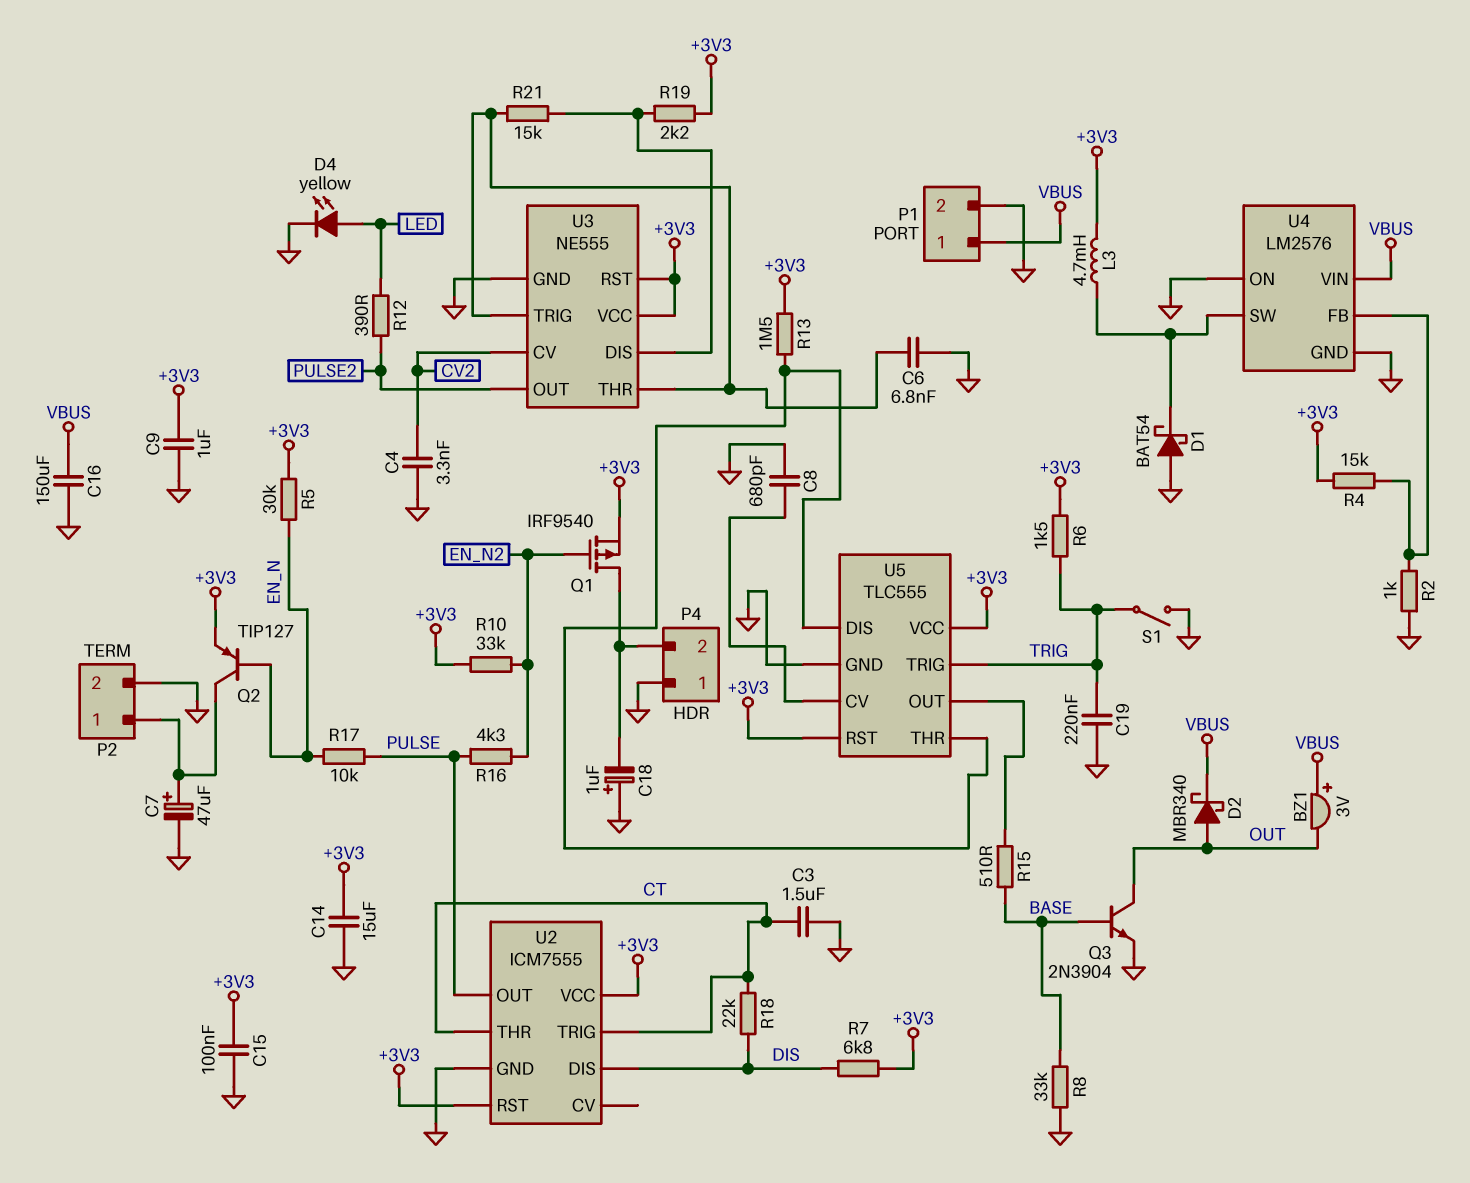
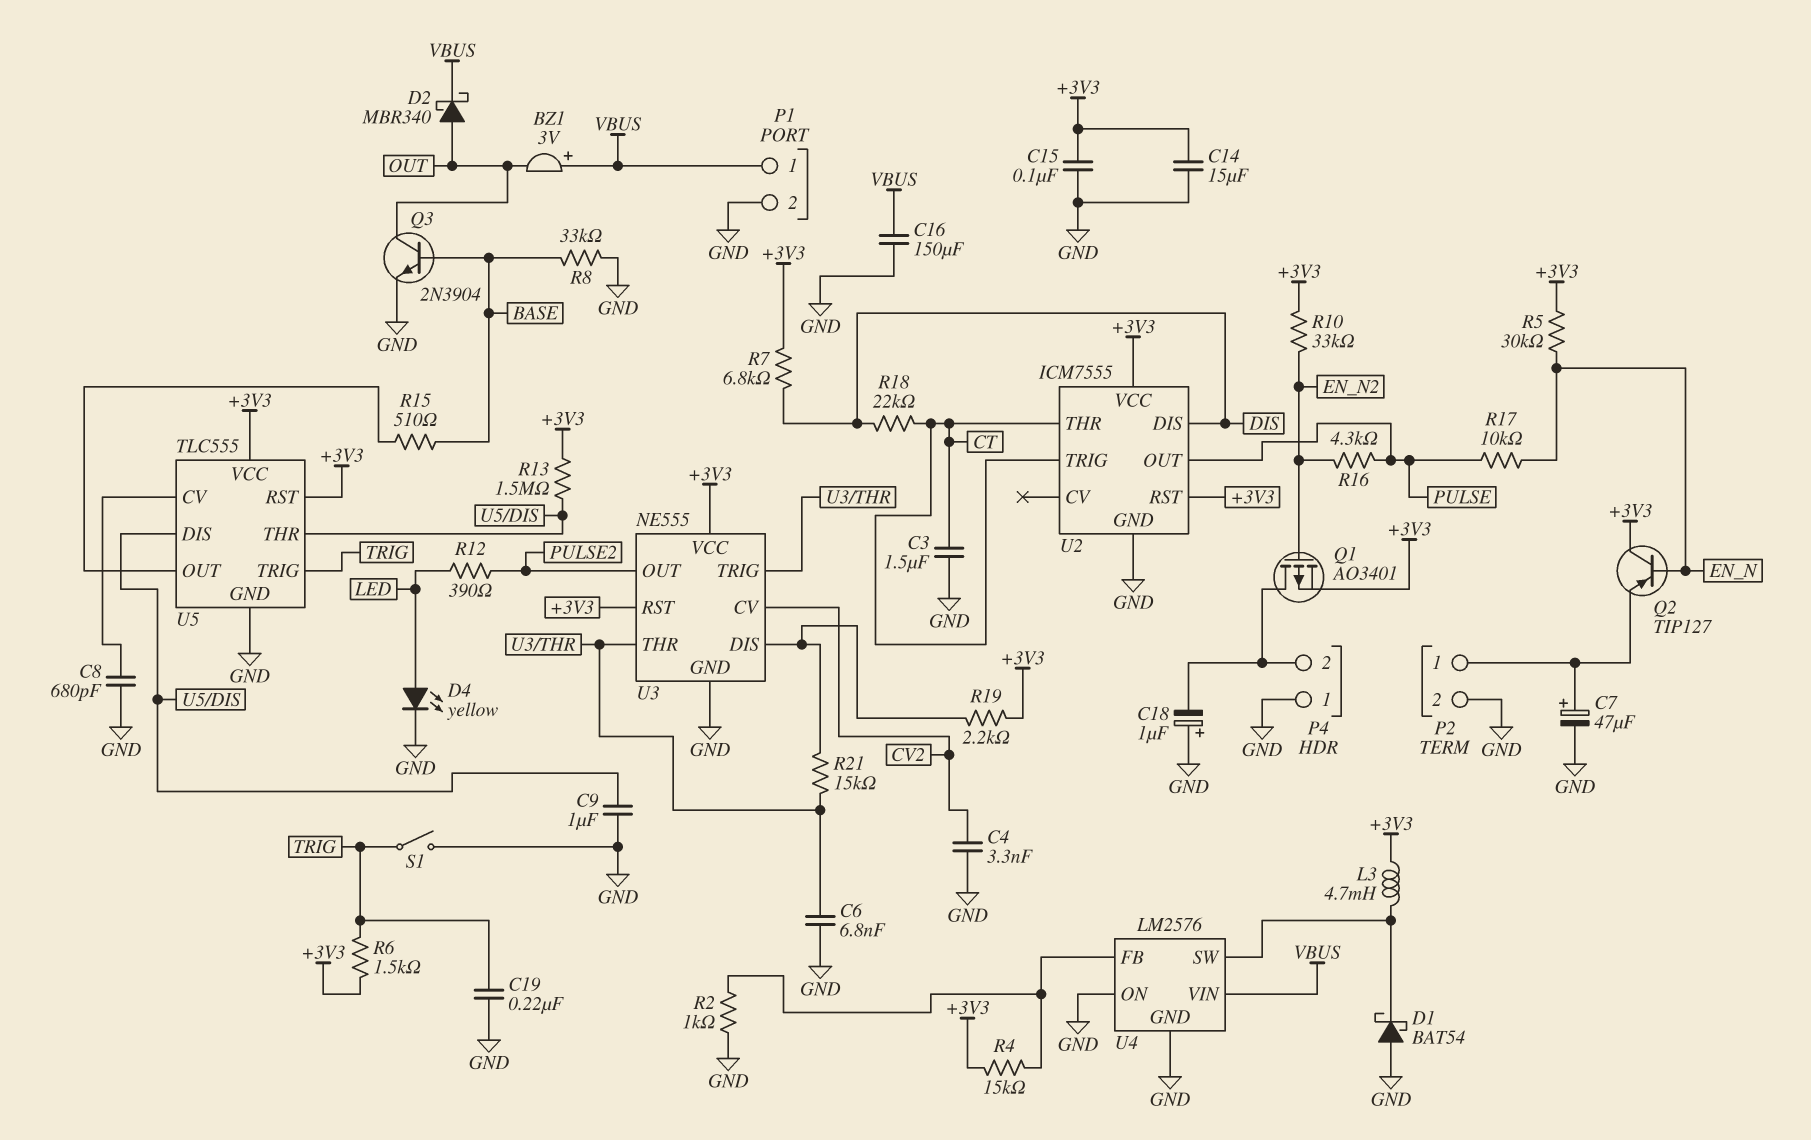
C9: 1uF (+3V3, GND) -> 1uF (GND, U5/DIS)
Q1: PMOS IRF9540 (G EN_N2, D P4/2, S +3V3) -> PMOS AO3401 (G EN_N2, D P4/2, S +3V3)
Q2: PNP TIP127 (B EN_N, C P2/1, E +3V3) -> PNP TIP127 (B EN_N, C +3V3, E P2/1)

